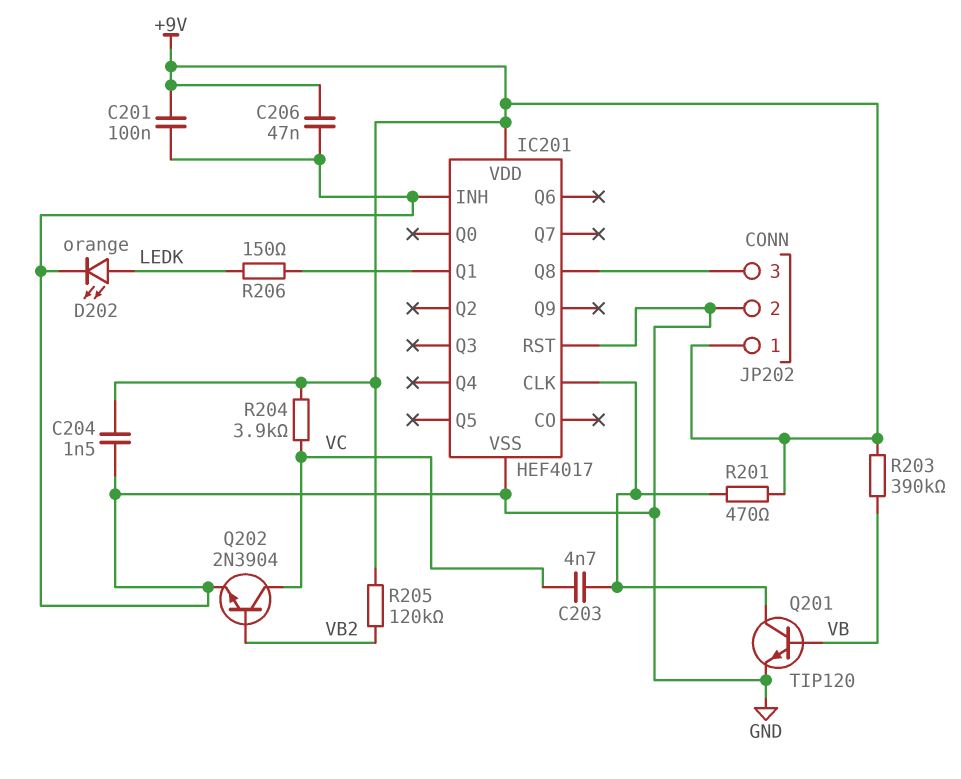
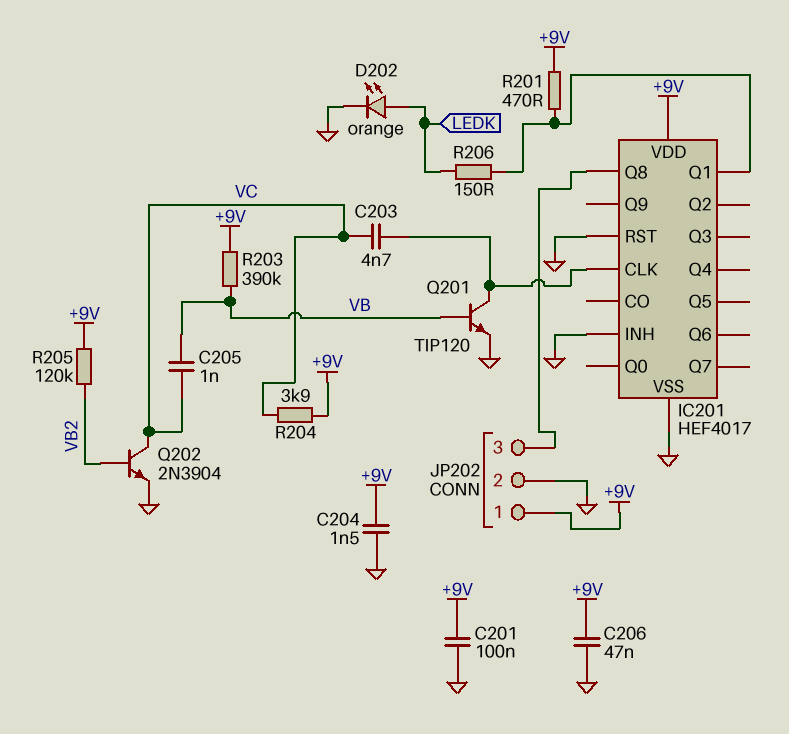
C205: none -> 1nF (VB, VC)
R201: 470 (+9V, IC201/CLK) -> 470 (+9V, IC201/Q1)

